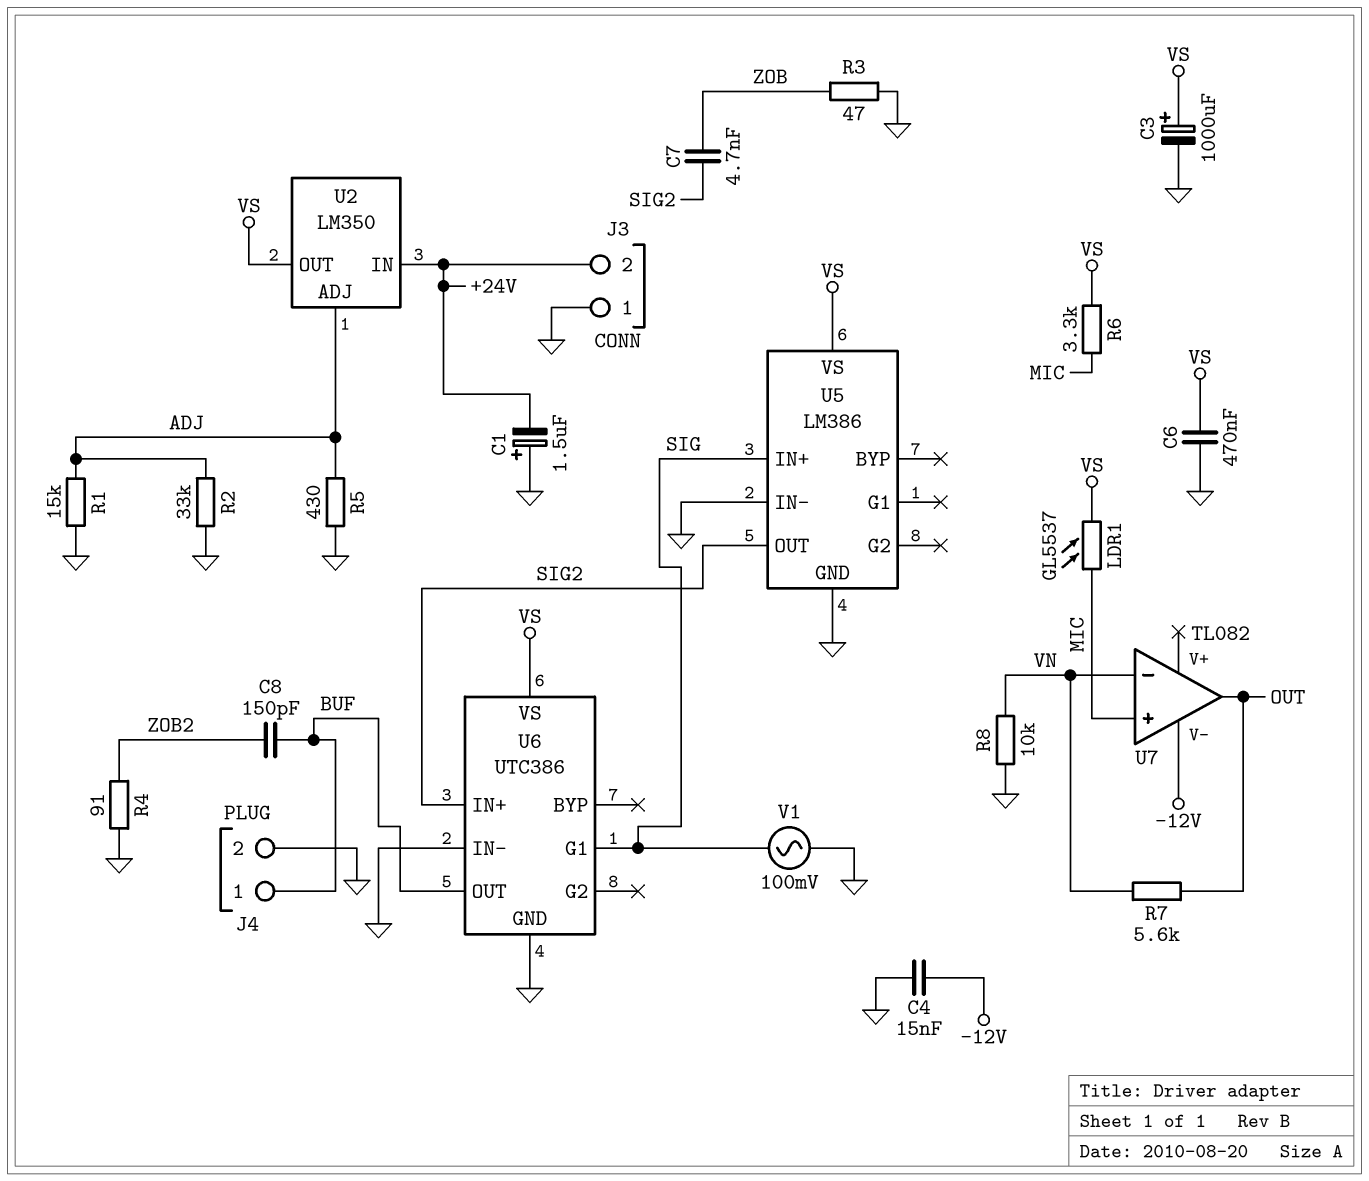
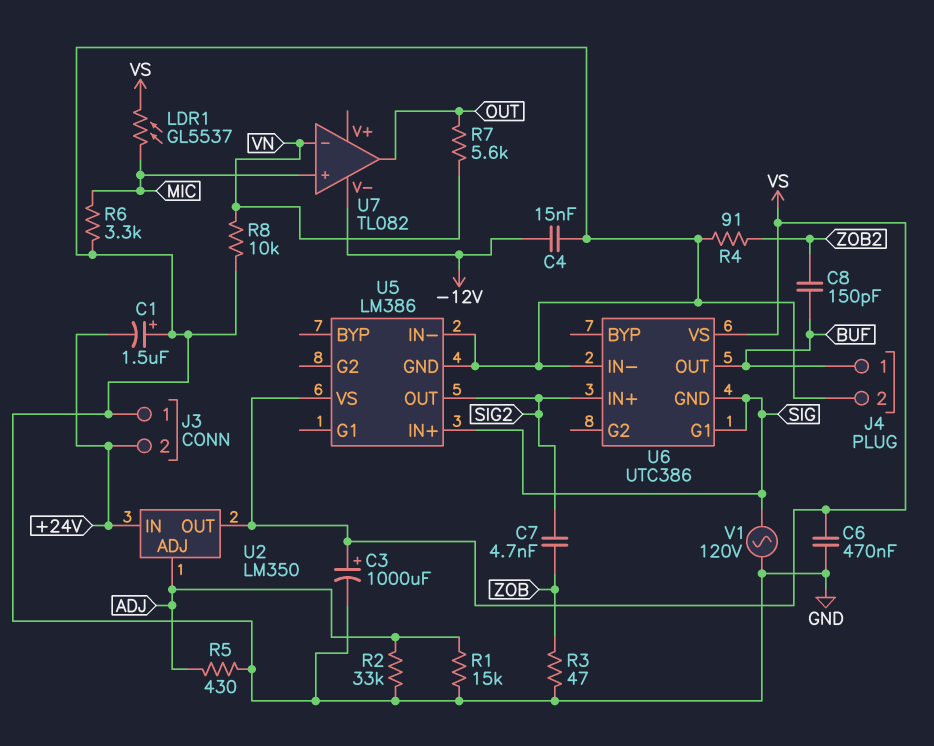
R6: 3.3k (MIC, VS) -> 3.3k (GND, MIC)
U6 pin GND: GND -> SIG
V1: AC 100mV (GND, SIG) -> AC 120V (GND, SIG)

